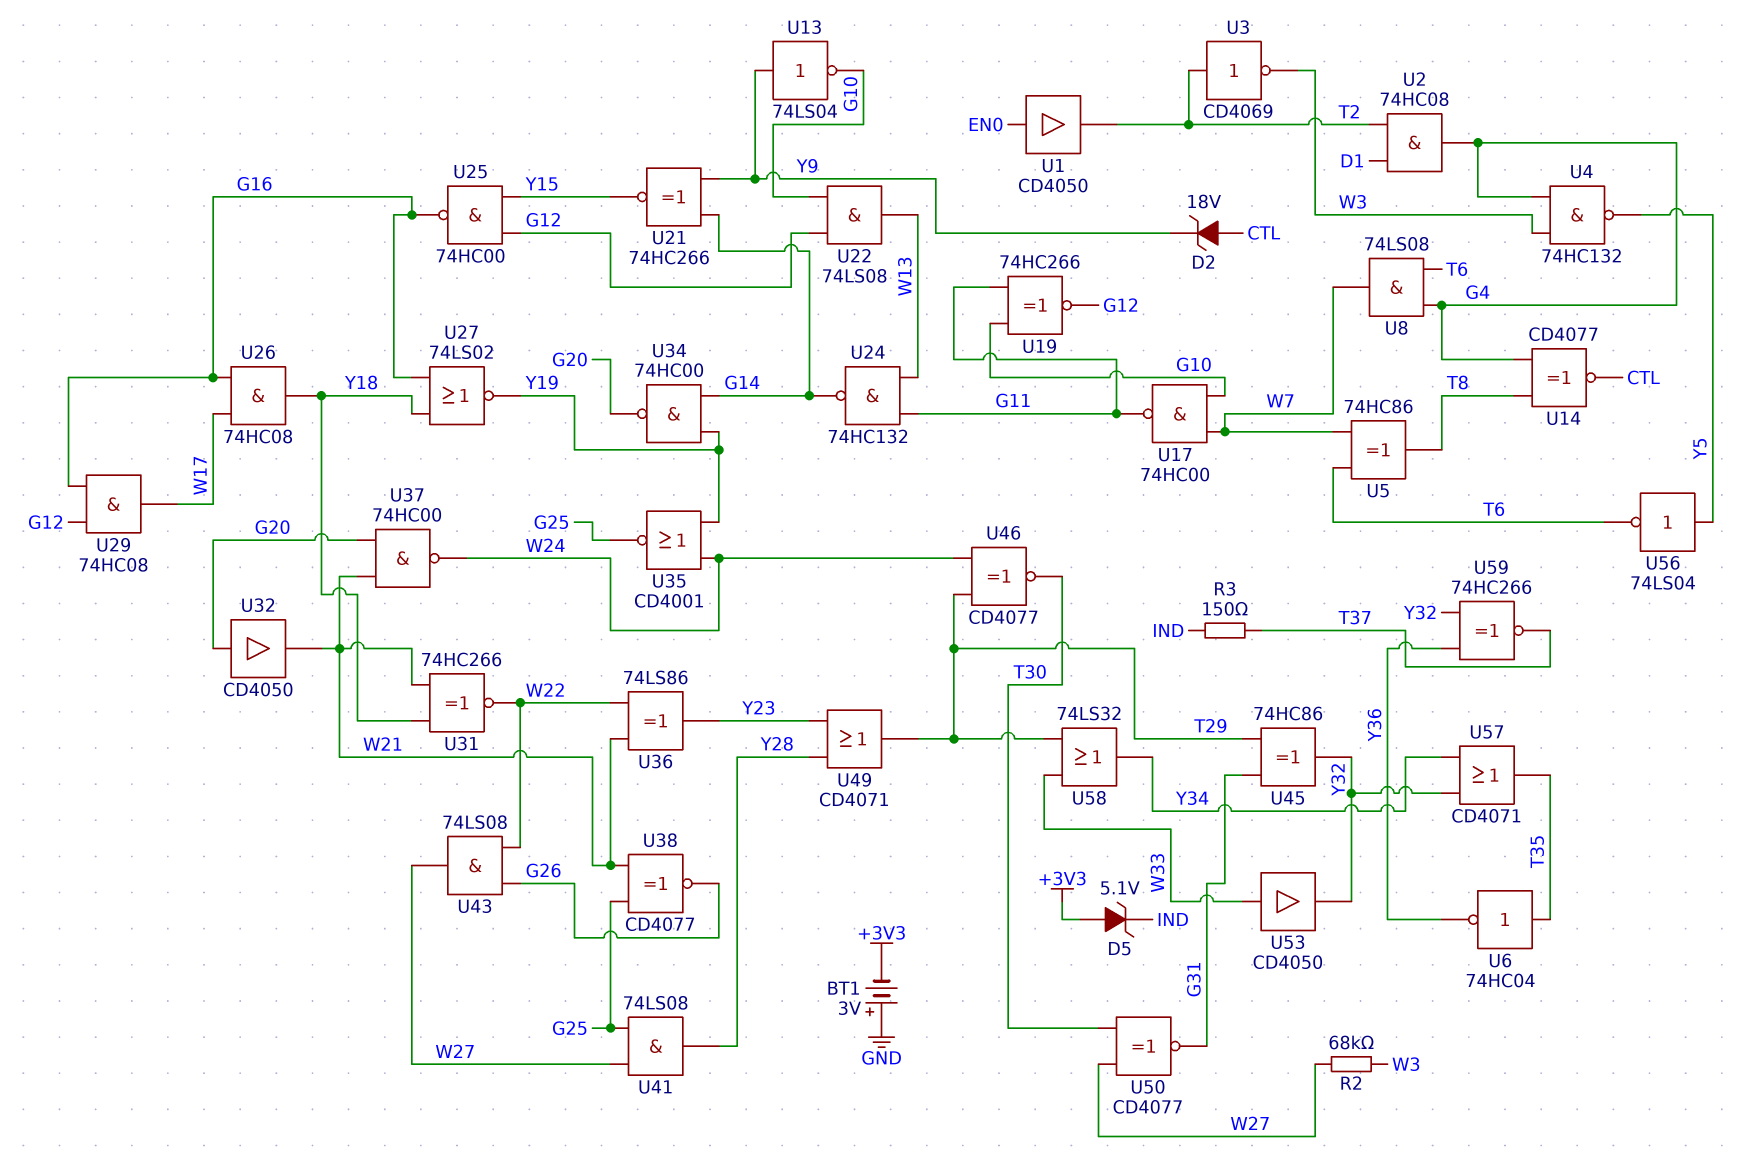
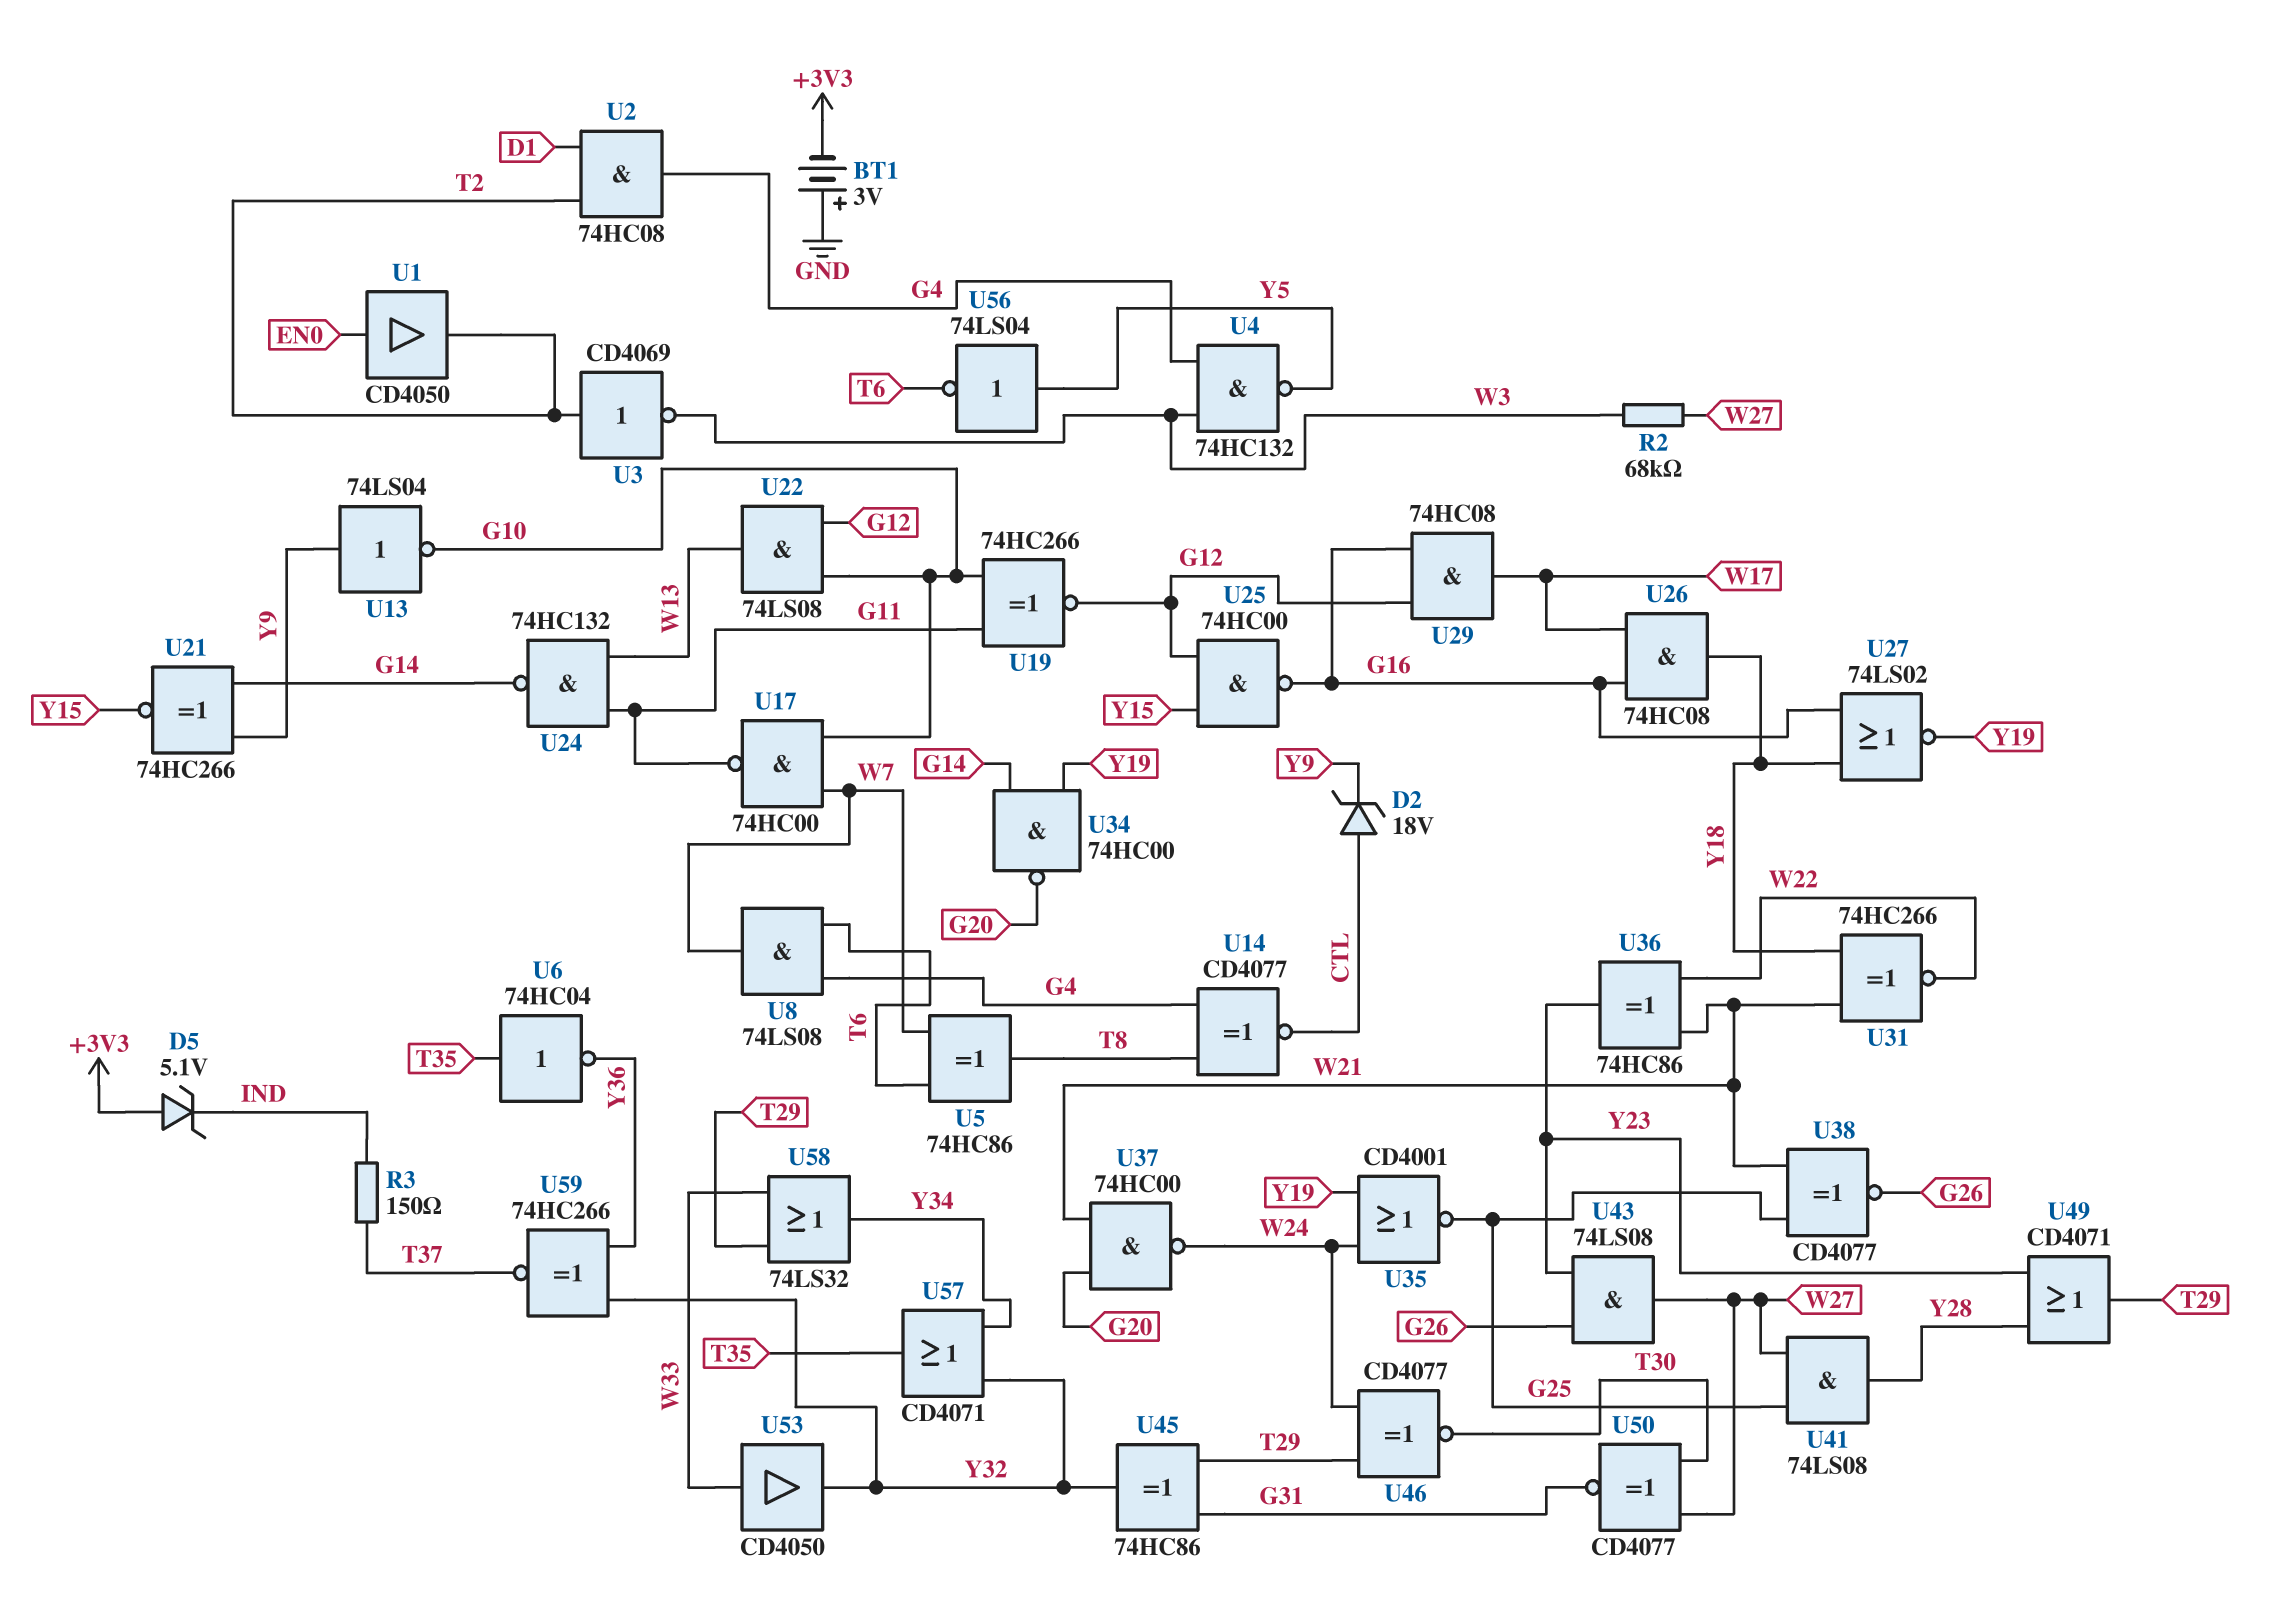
U32: buffer CD4050 (in G20, out W21) -> none
U36: XOR 74LS86 (in W21, in W22, out Y23) -> XOR 74HC86 (in W21, in W22, out Y23)
U43: AND 74LS08 (in G26, in W22, out W27) -> AND 74LS08 (in G26, in Y23, out W27)

